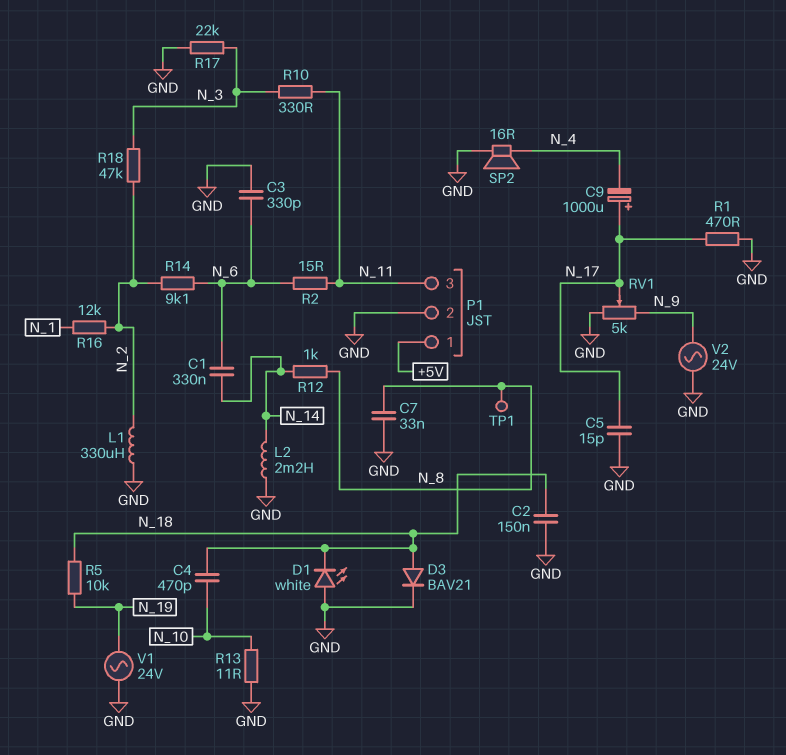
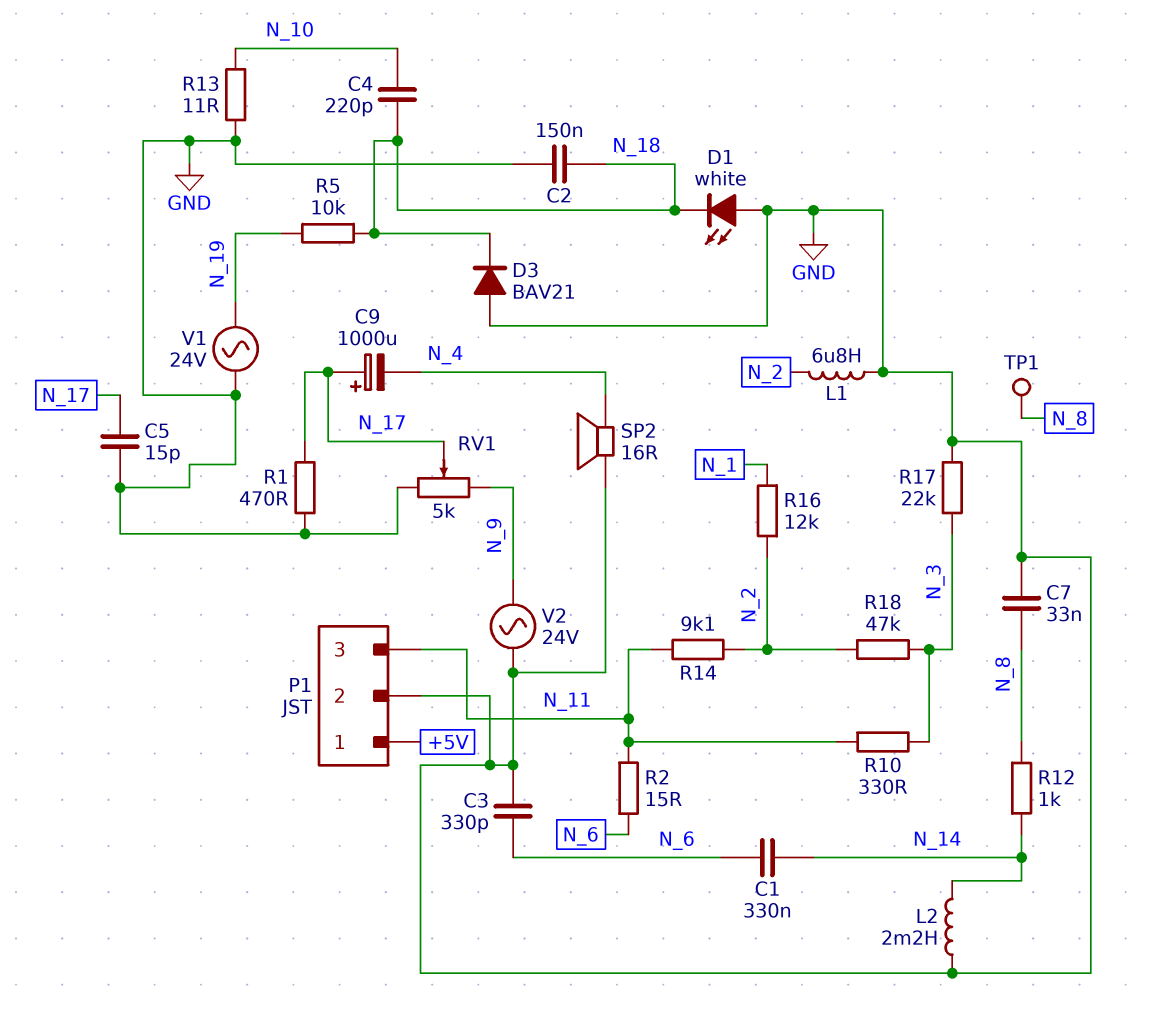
C4: 470pF (N_10, N_18) -> 220pF (N_10, N_18)
D3: diode BAV21 (A N_18, K GND) -> diode BAV21 (A GND, K N_18)
L1: 330uH (GND, N_2) -> 6.8uH (GND, N_2)
R14: 9.1k (N_2, N_6) -> 9.1k (N_2, N_11)

